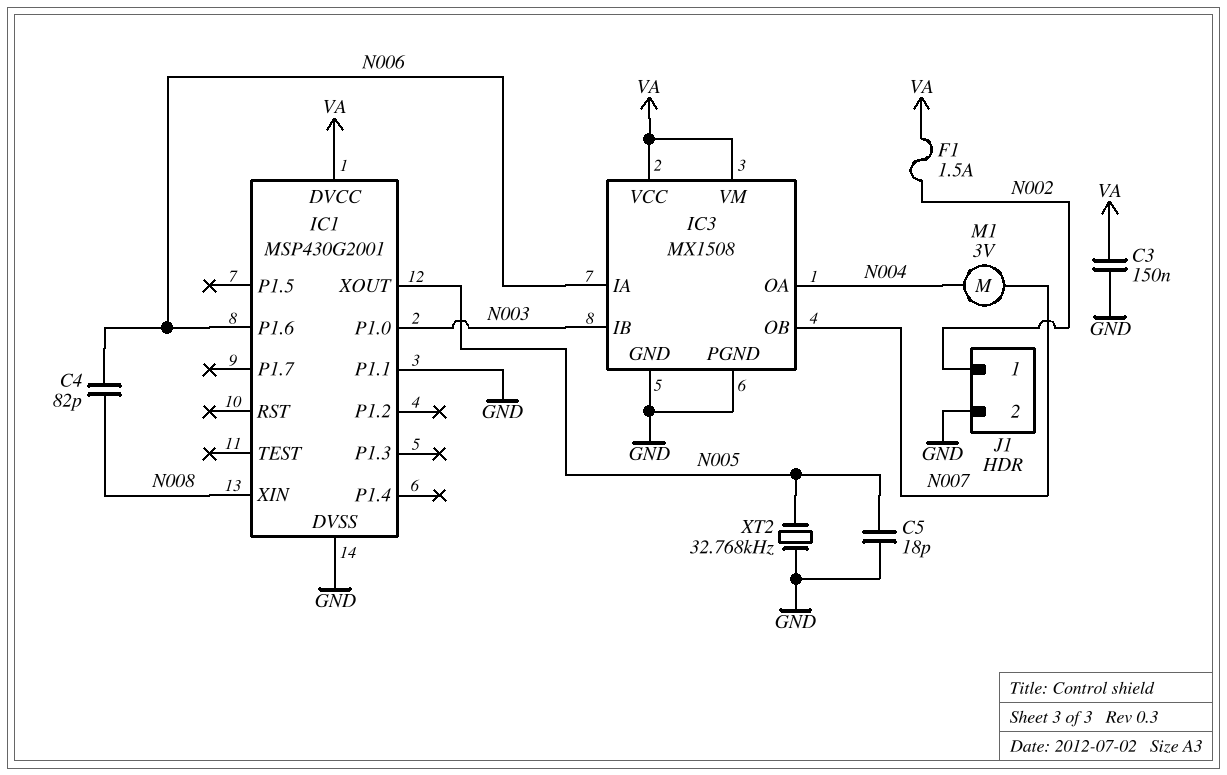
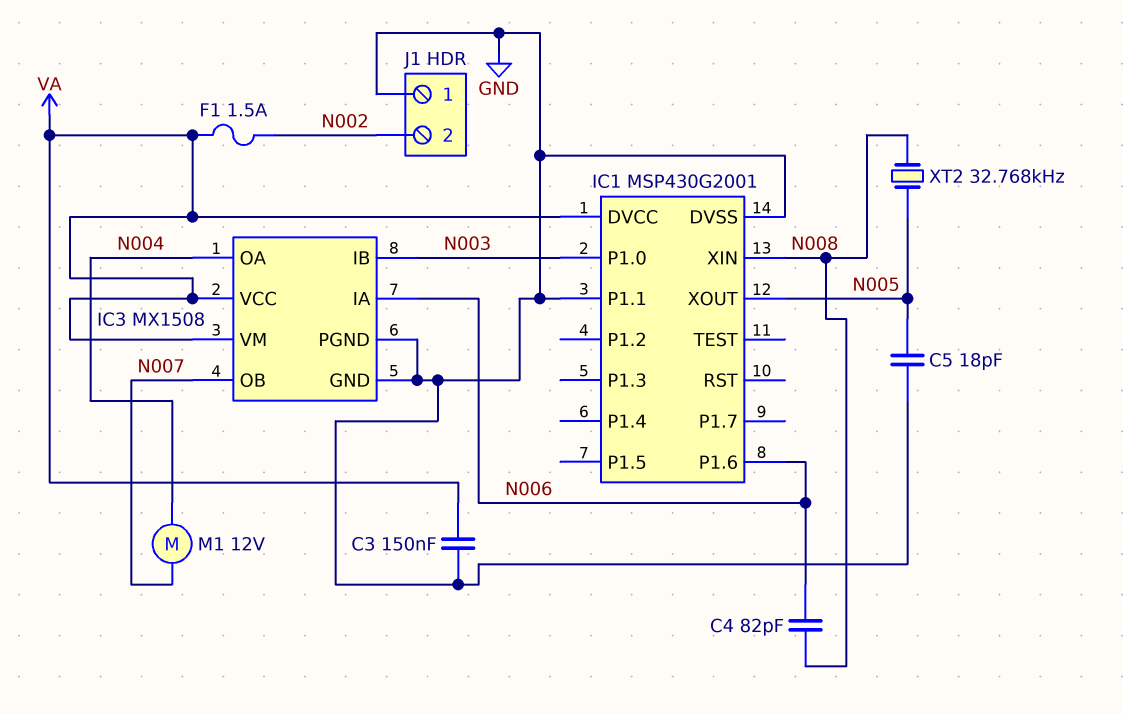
J1 pin 1: N002 -> GND
J1 pin 2: GND -> N002
M1: motor 3V (N004, N007) -> motor 12V (N004, N007)
XT2: 32.768kHz (GND, N005) -> 32.768kHz (N005, N008)

